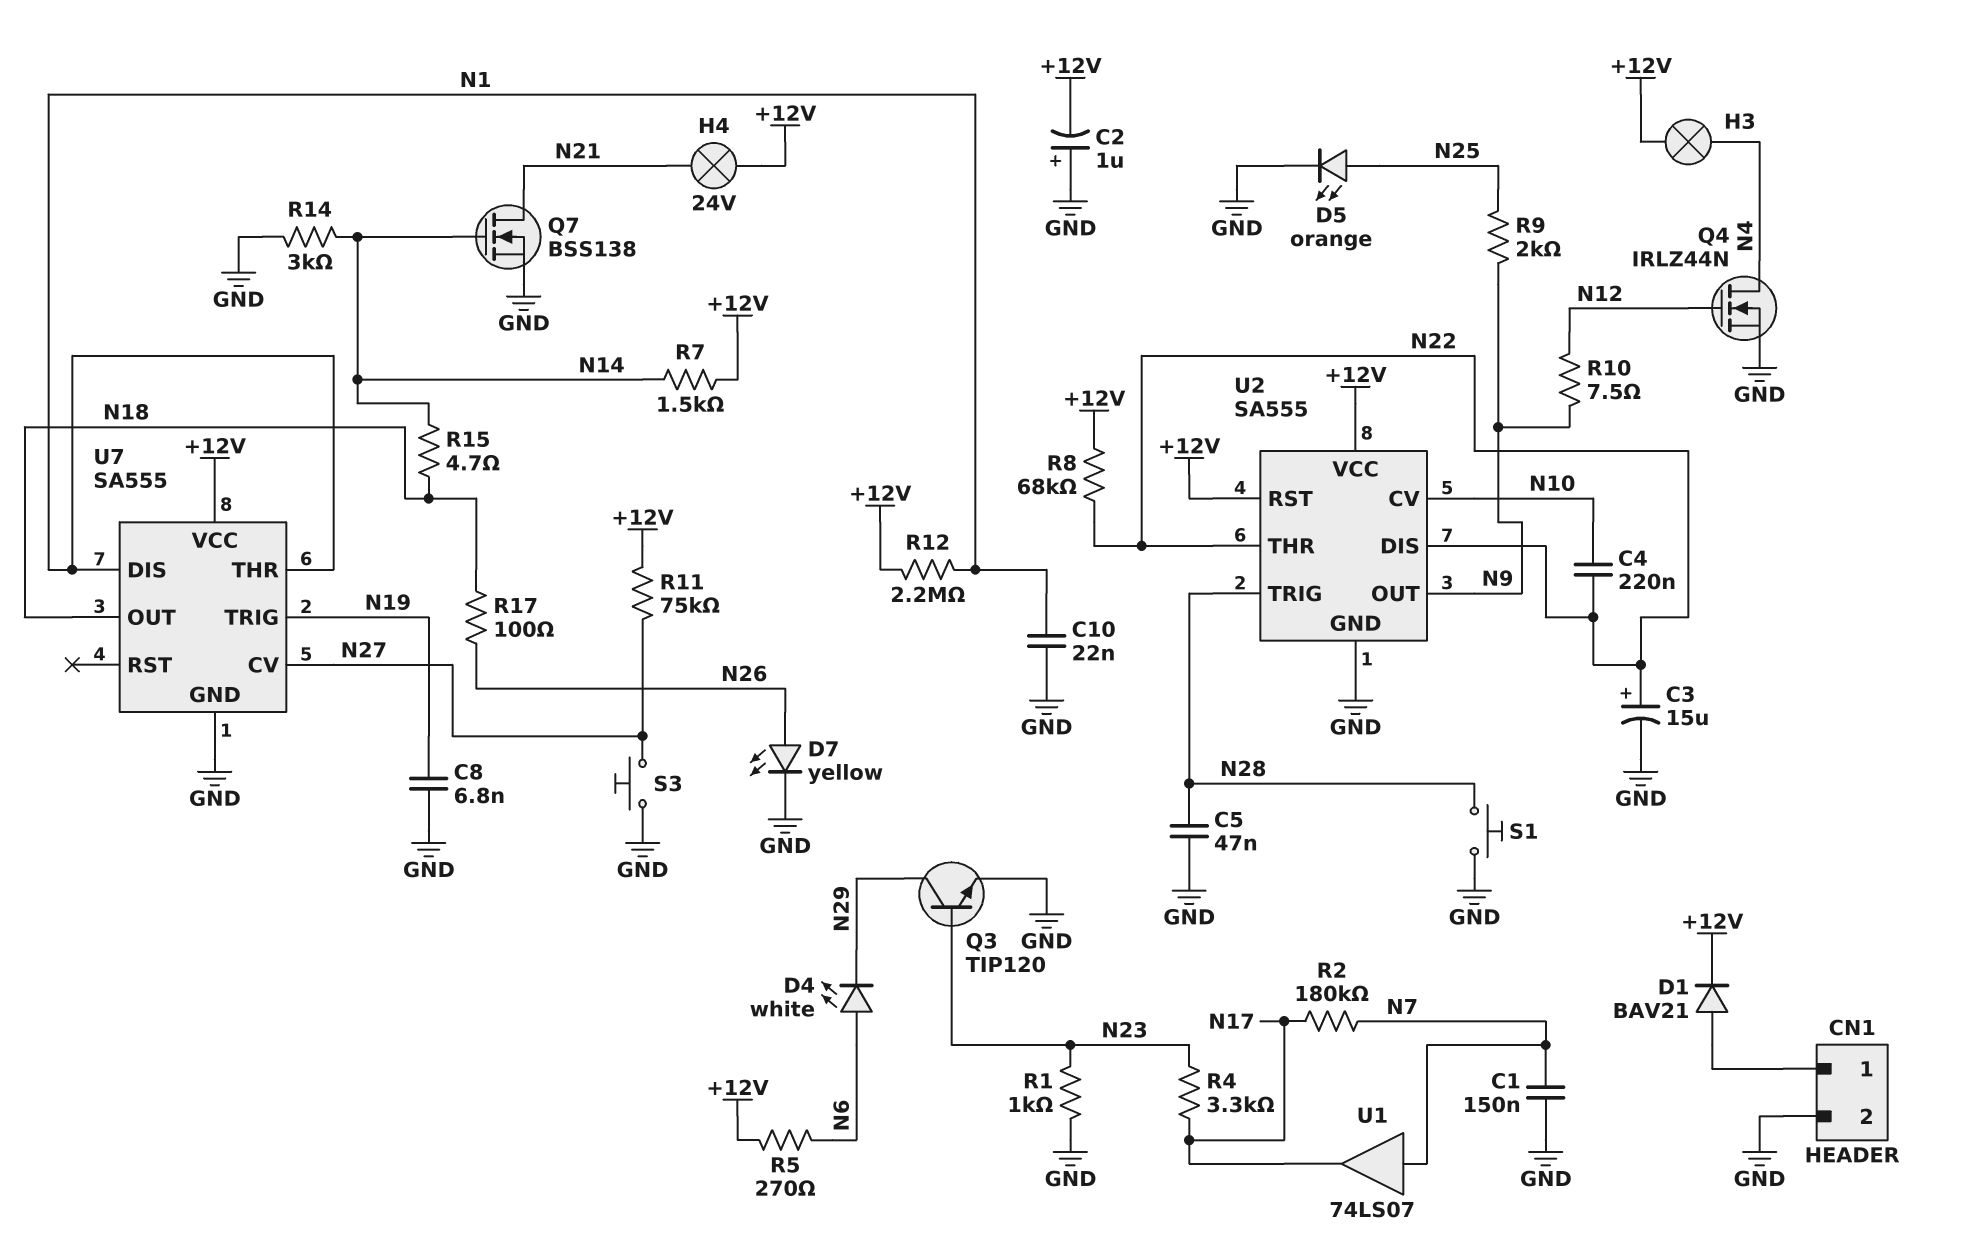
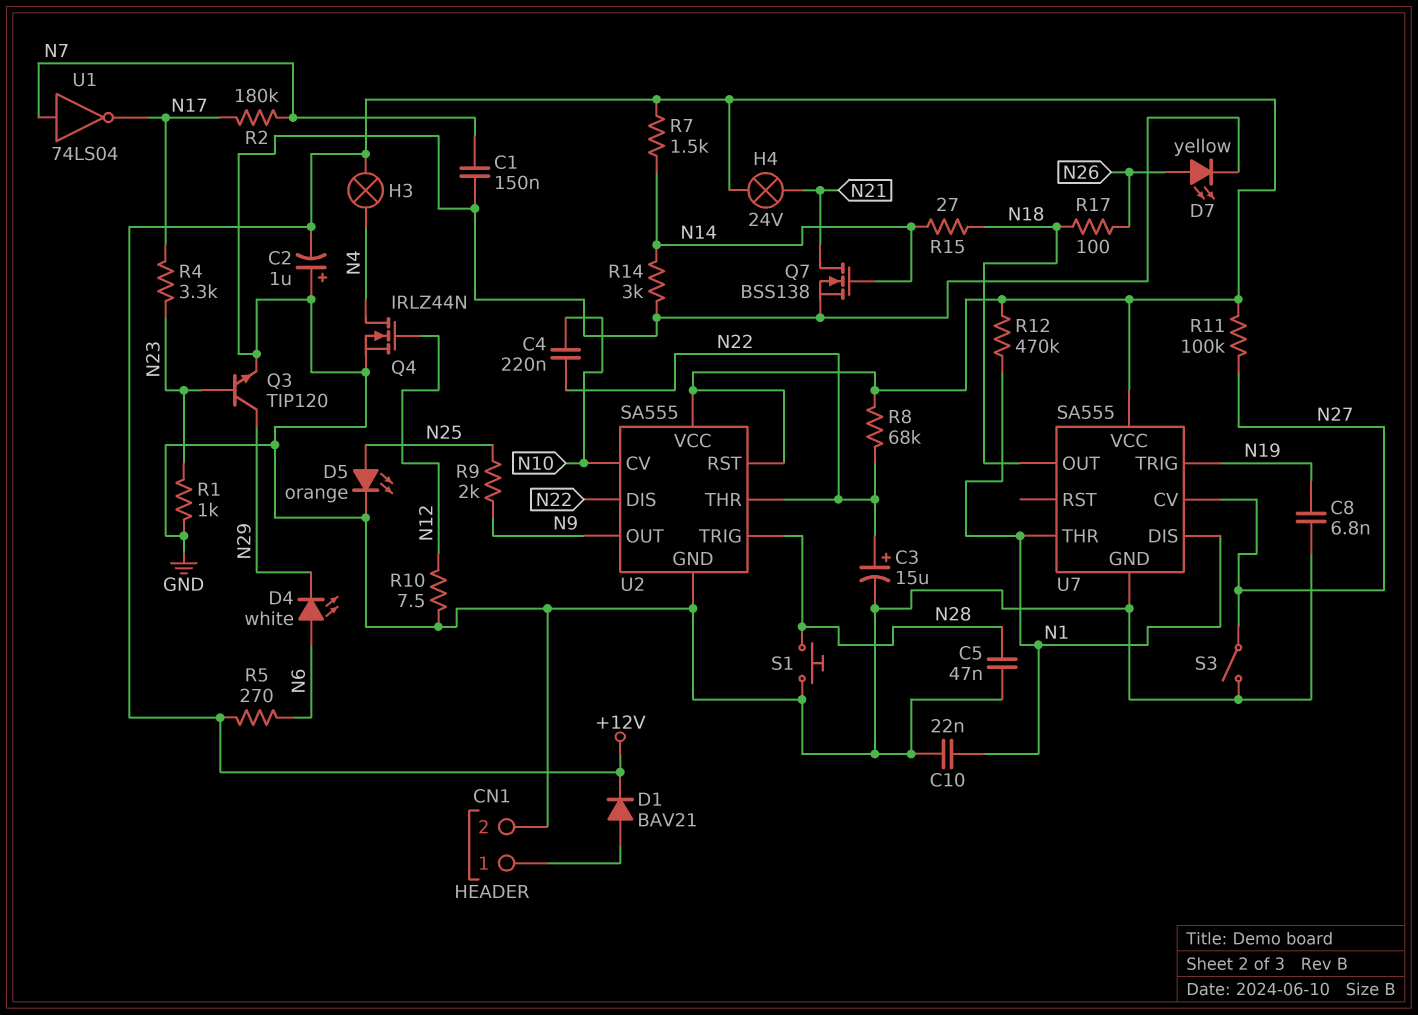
R10: 7.5 (N9, N12) -> 7.5 (GND, N12)
R11: 75k (+12V, N27) -> 100k (+12V, N27)
R12: 2.2M (+12V, N1) -> 470k (+12V, N1)
R15: 4.7 (N14, N18) -> 27 (N14, N18)
S3: button (GND, N27) -> switch (GND, N27)
U1: buffer 74LS07 (in N7, out N17) -> NOT 74LS04 (in N7, out N17)

